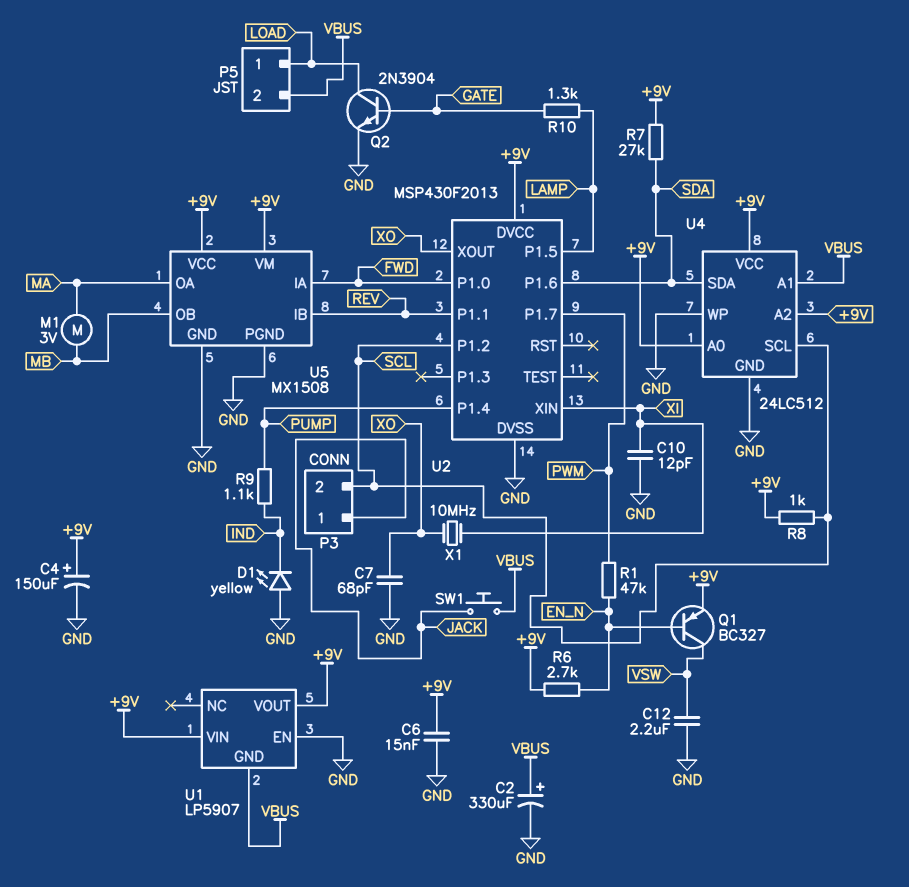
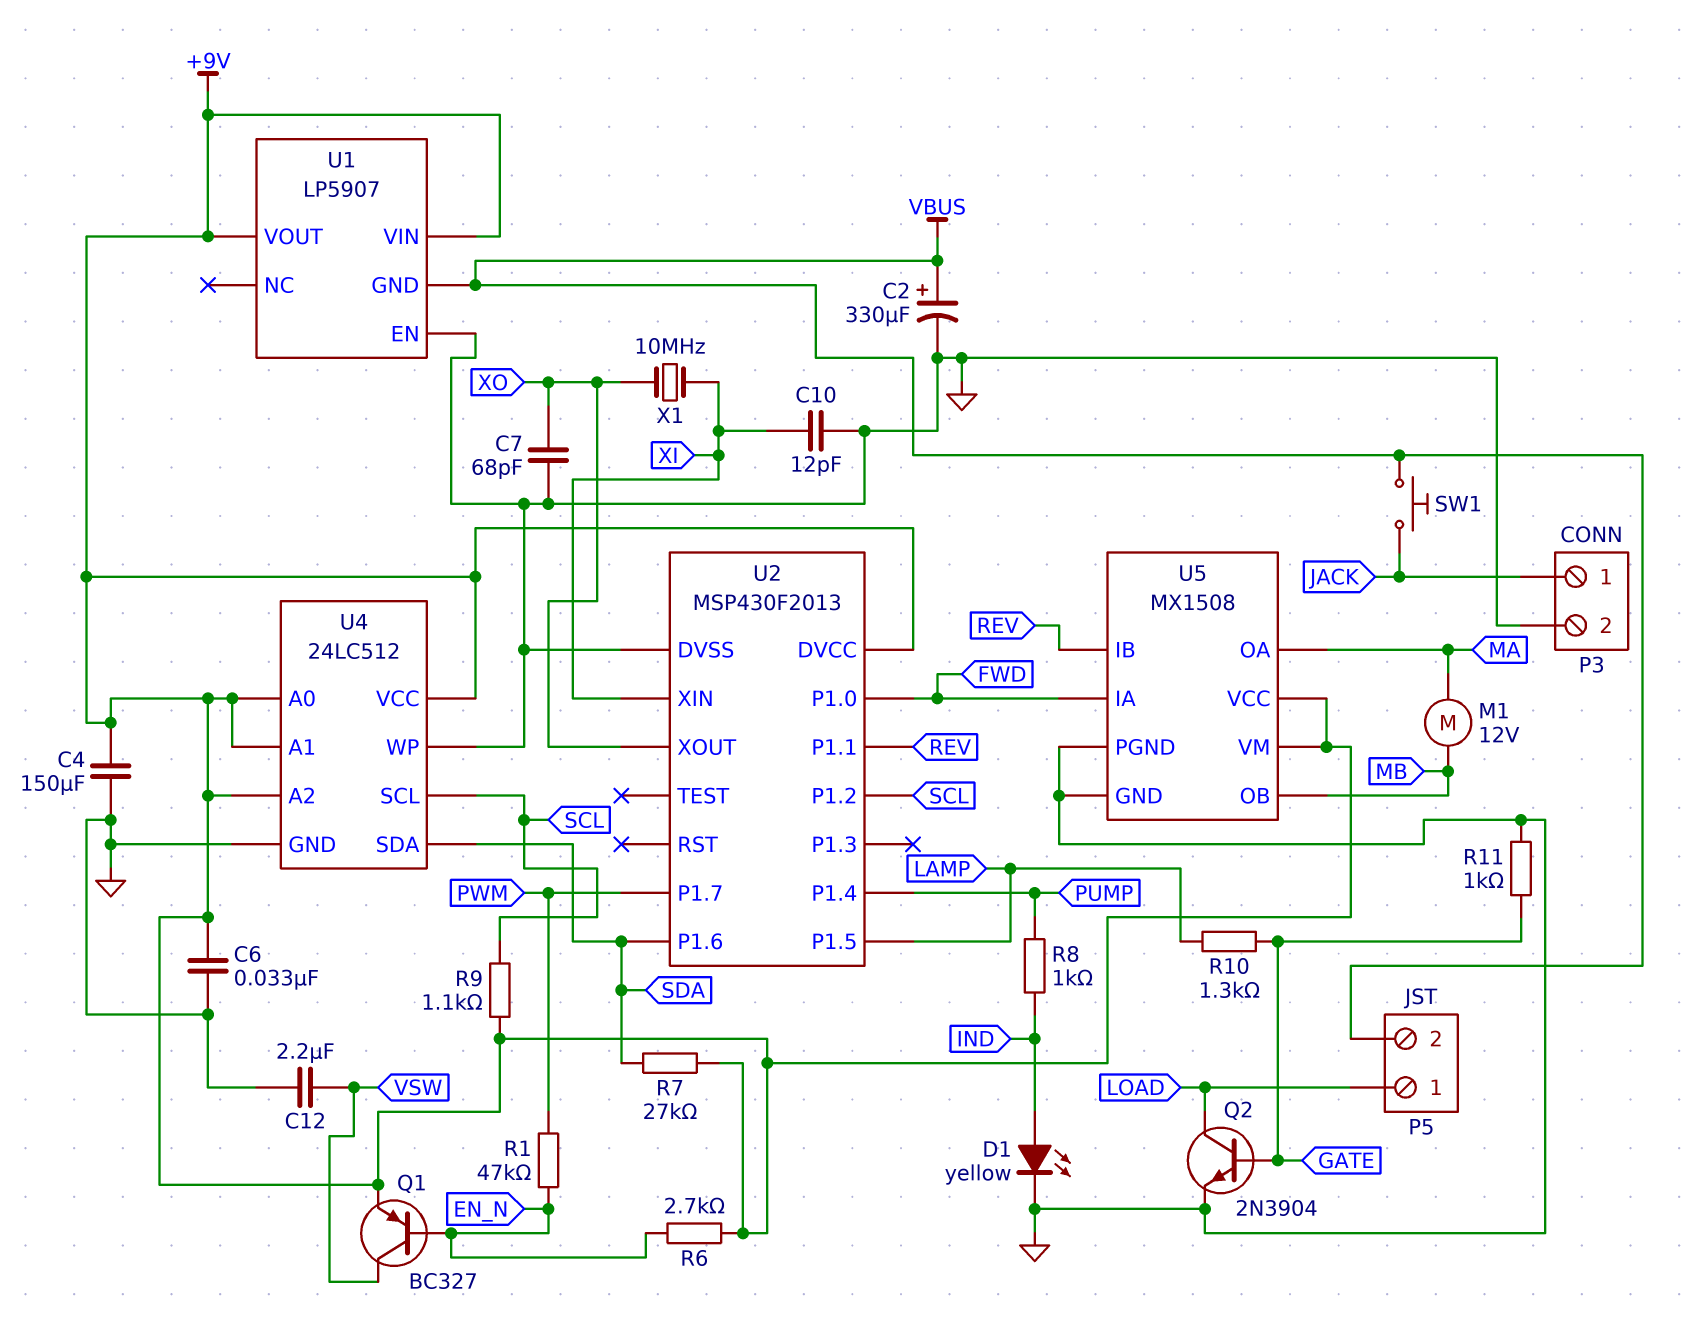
C4: 150uF (plus +9V, minus GND) -> 150uF (+9V, GND)
C6: 15nF (+9V, GND) -> 33nF (+9V, GND)
D1: LED yellow (A GND, K IND) -> LED yellow (A IND, K GND)
M1: motor 3V (MA, MB) -> motor 12V (MA, MB)
P3 pin 2: SCL -> GND
R8: 1k (+9V, SCL) -> 1k (IND, PUMP)
R9: 1.1k (IND, PUMP) -> 1.1k (+9V, SCL)
R11: none -> 1k (GATE, GND)
U4 pin A1: VBUS -> +9V

